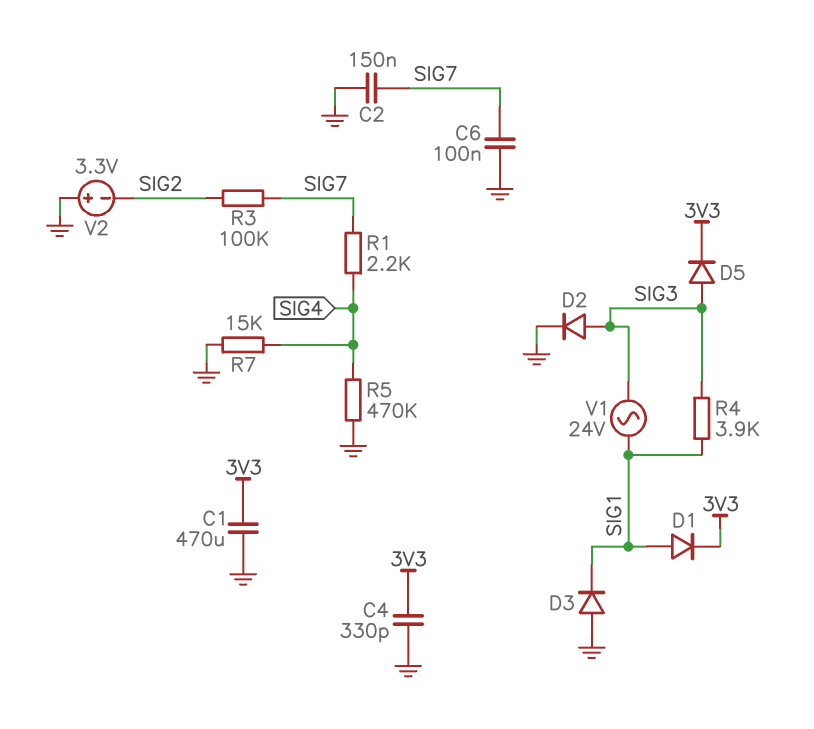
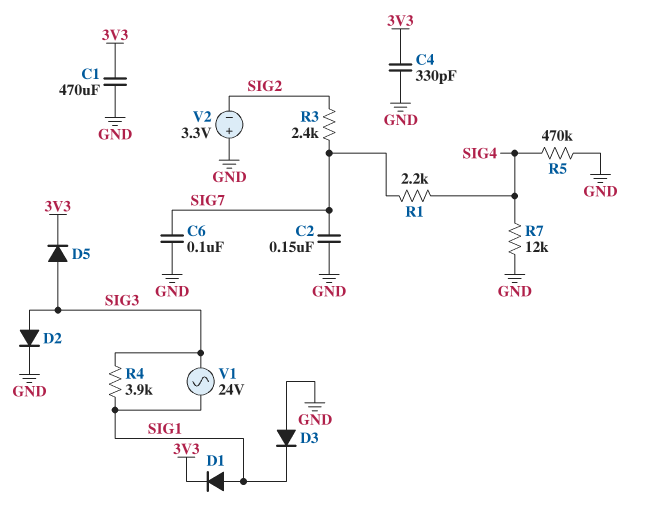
R3: 100k (SIG2, SIG7) -> 2.4k (SIG2, SIG7)
R7: 15k (GND, SIG4) -> 12k (GND, SIG4)

